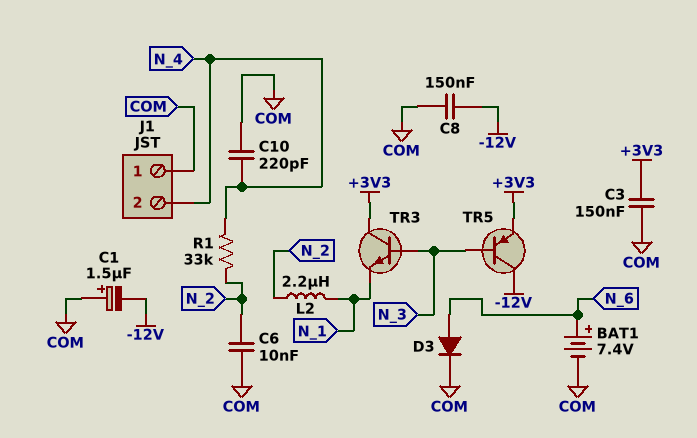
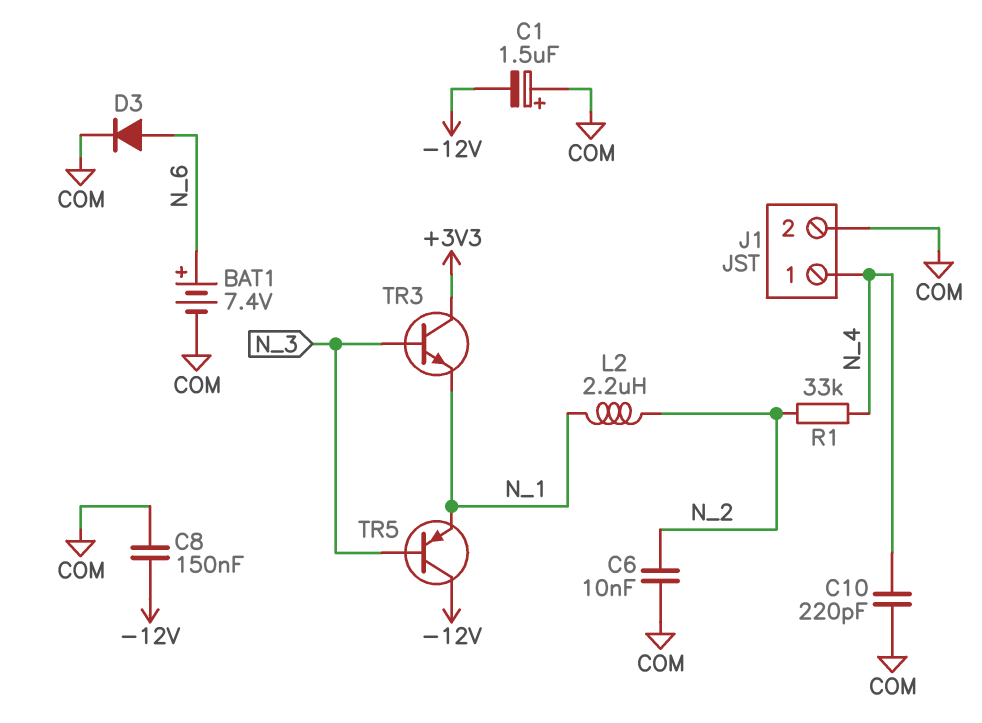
C3: 150nF (+3V3, COM) -> none
J1 pin 1: COM -> N_4
J1 pin 2: N_4 -> COM
TR5: PNP (B N_3, C -12V, E +3V3) -> PNP (B N_3, C -12V, E N_1)

